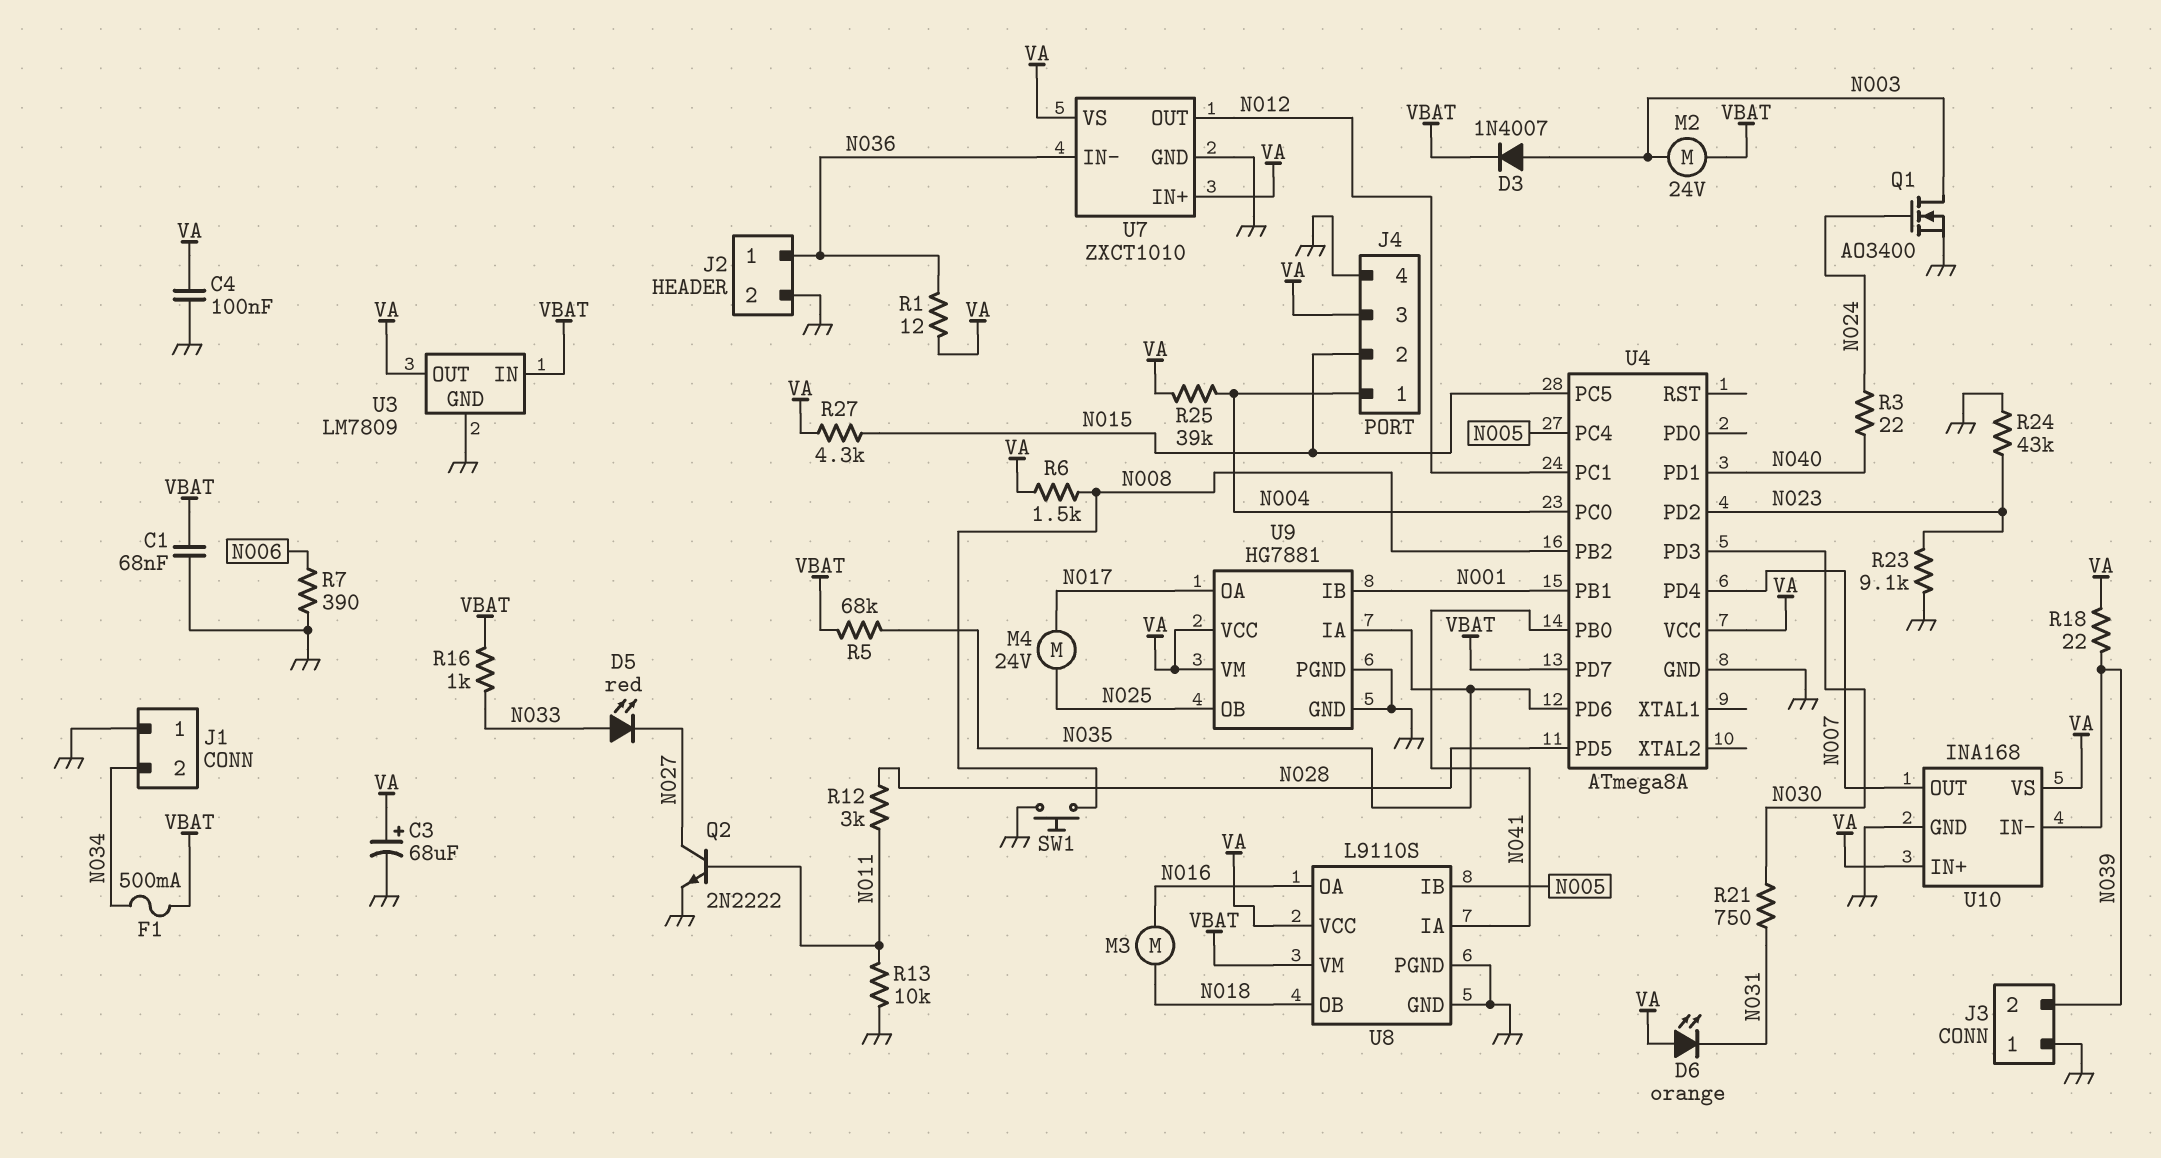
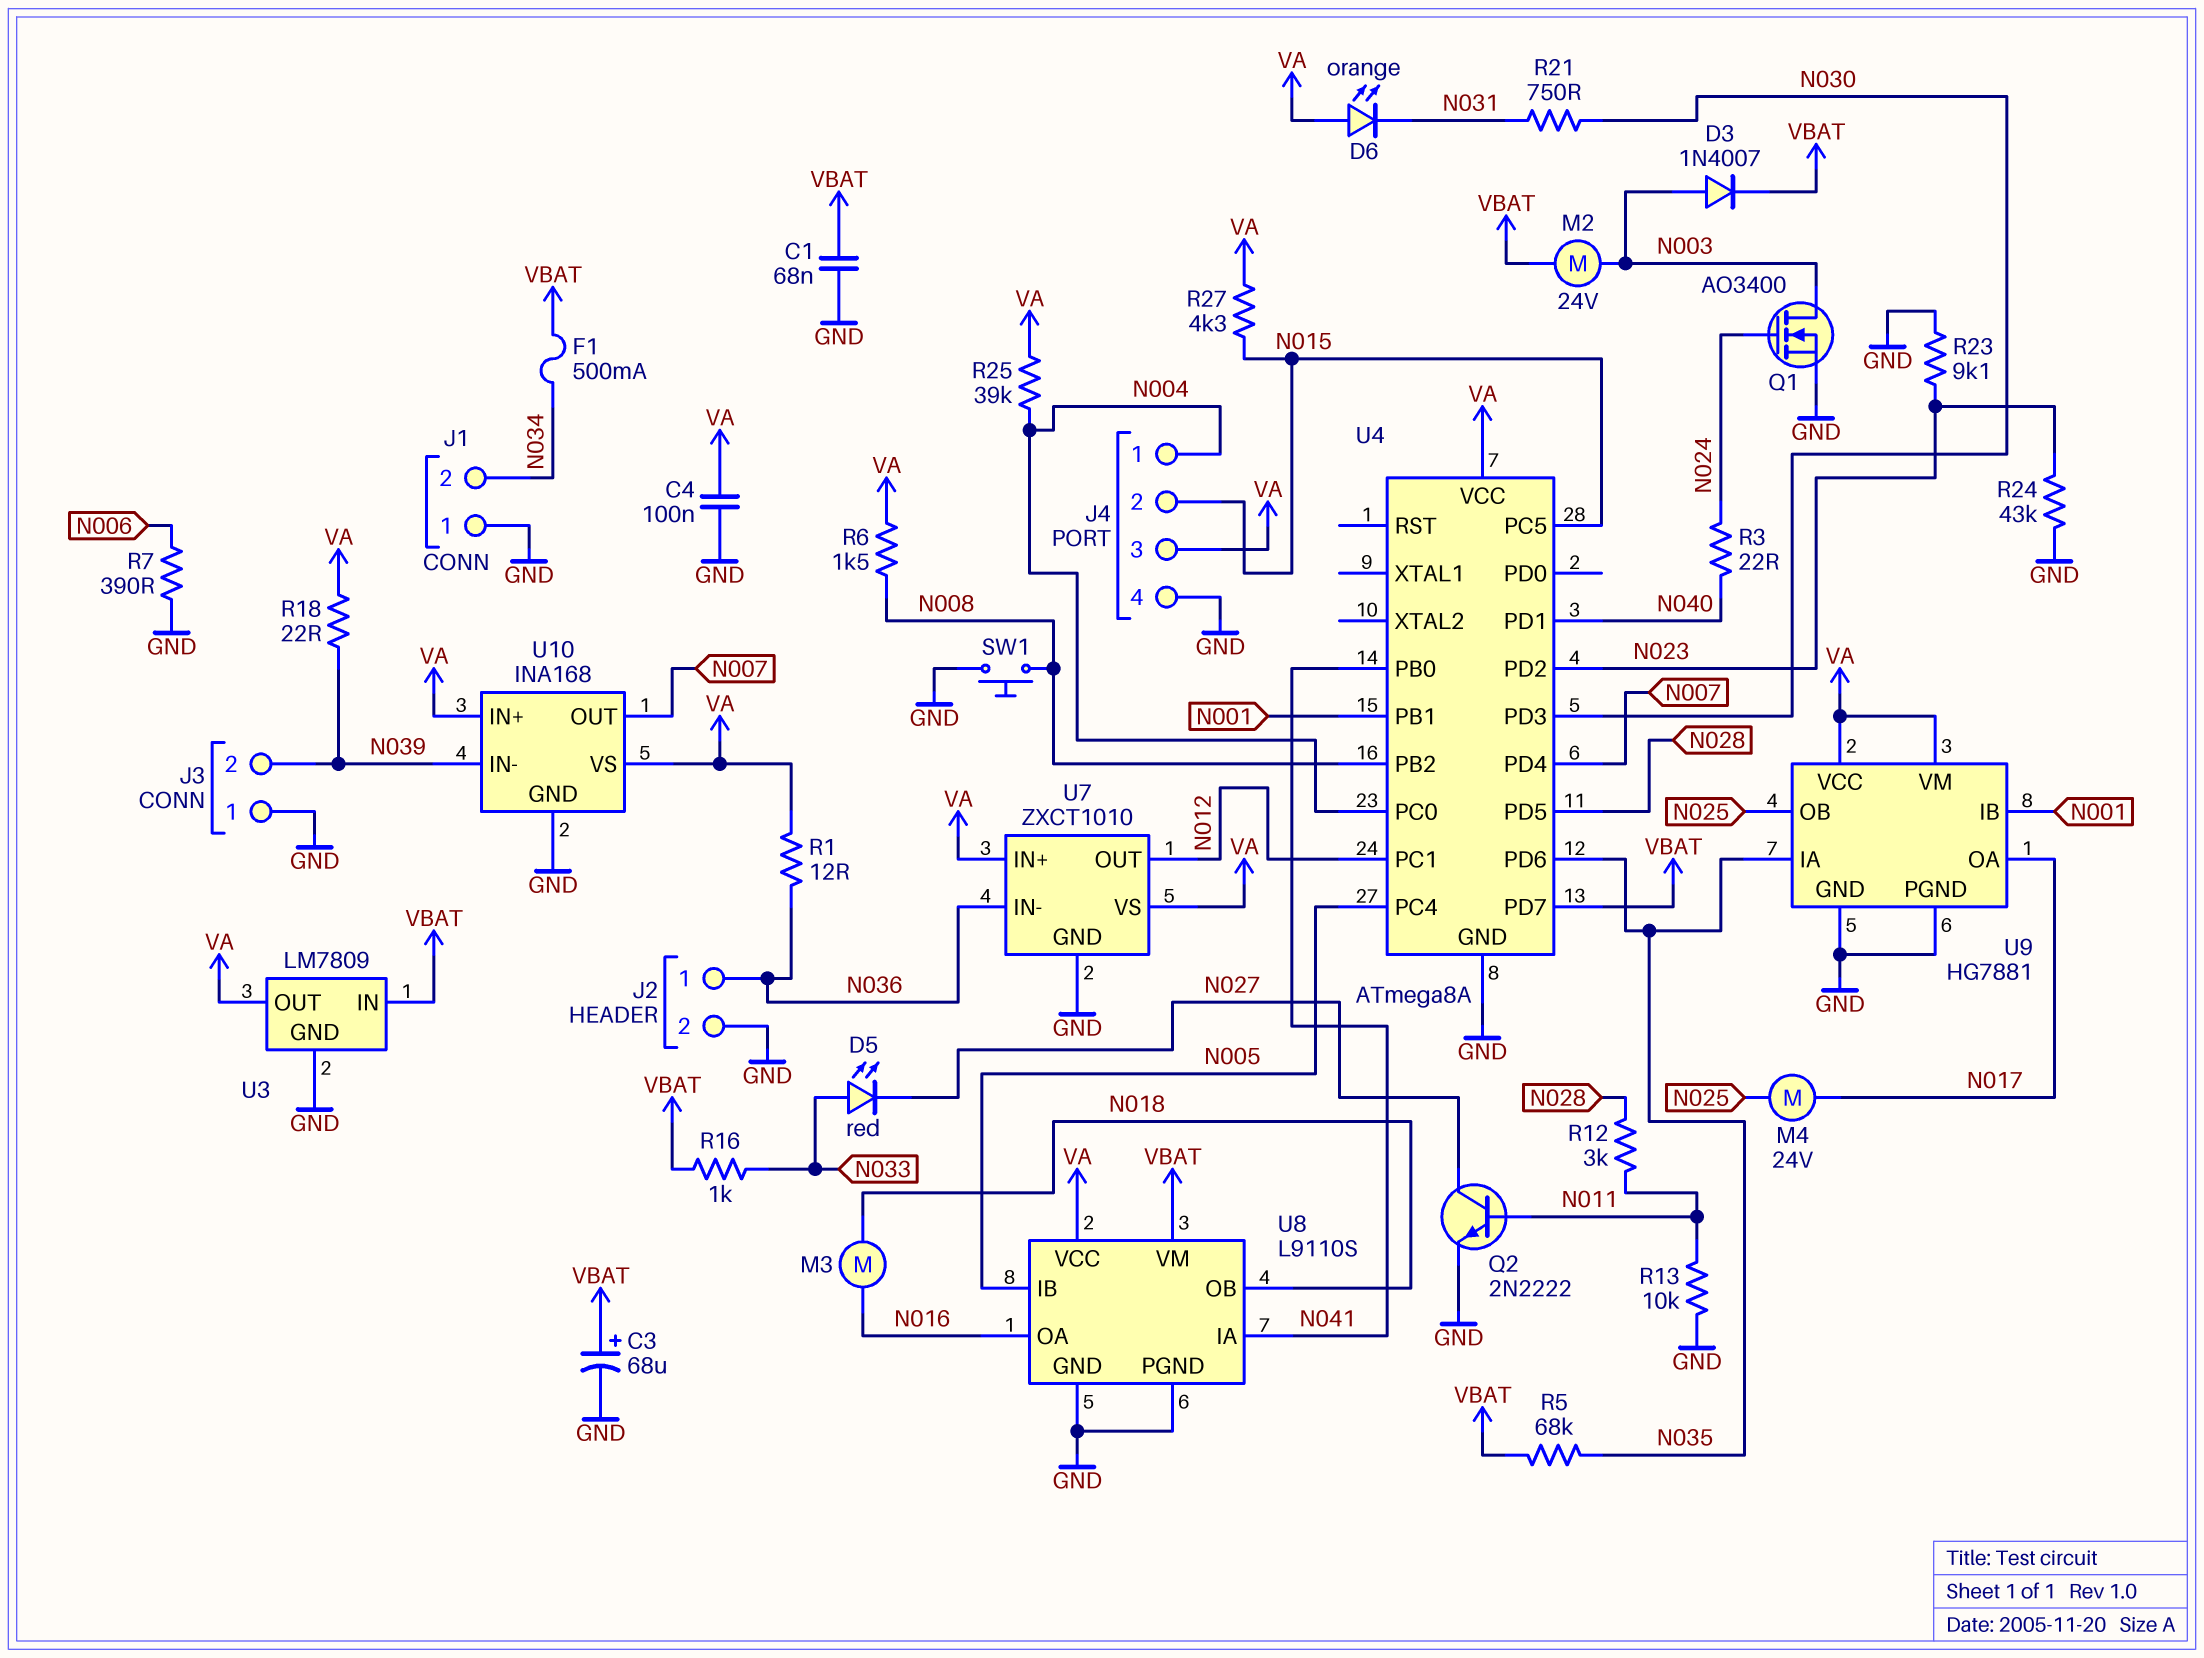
C3: 68uF (plus VA, minus GND) -> 68uF (plus VBAT, minus GND)

